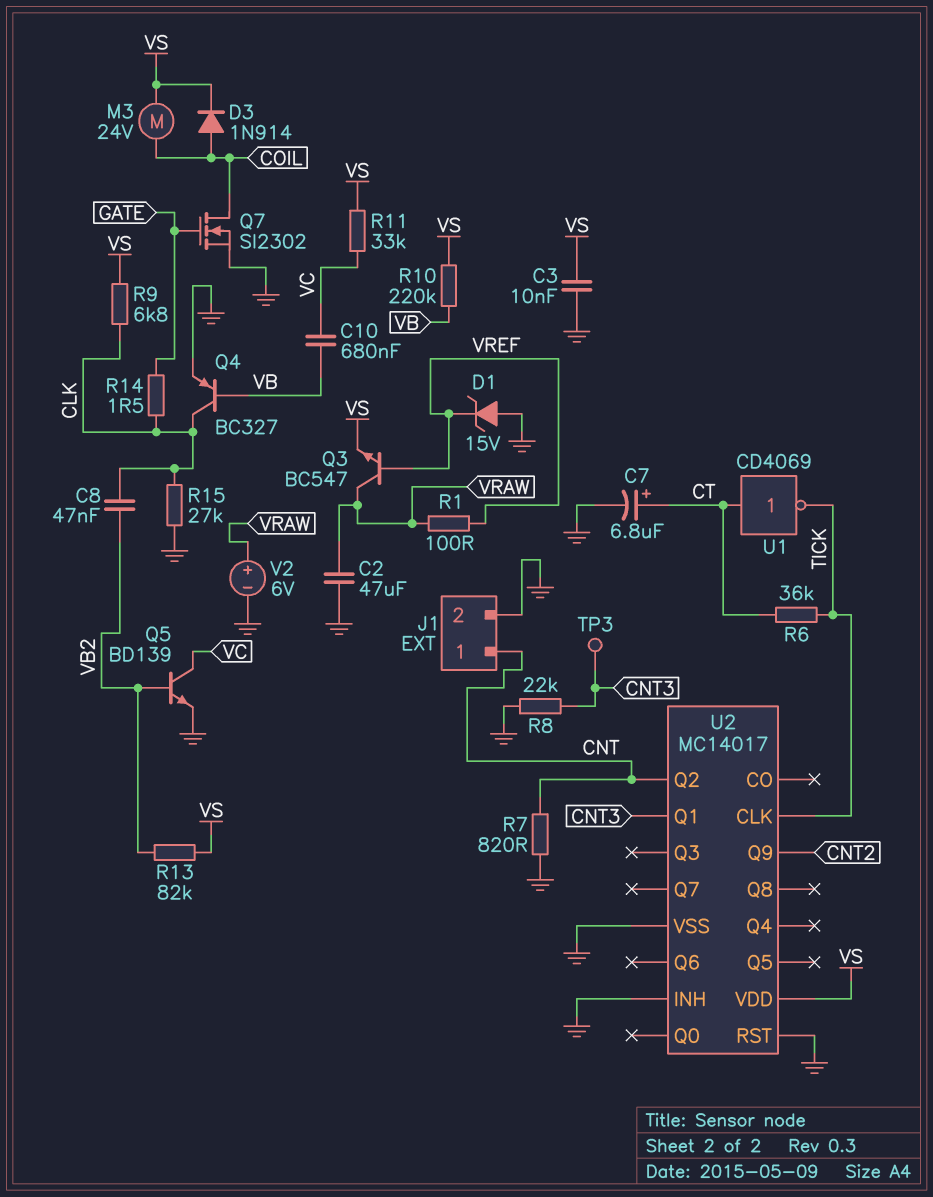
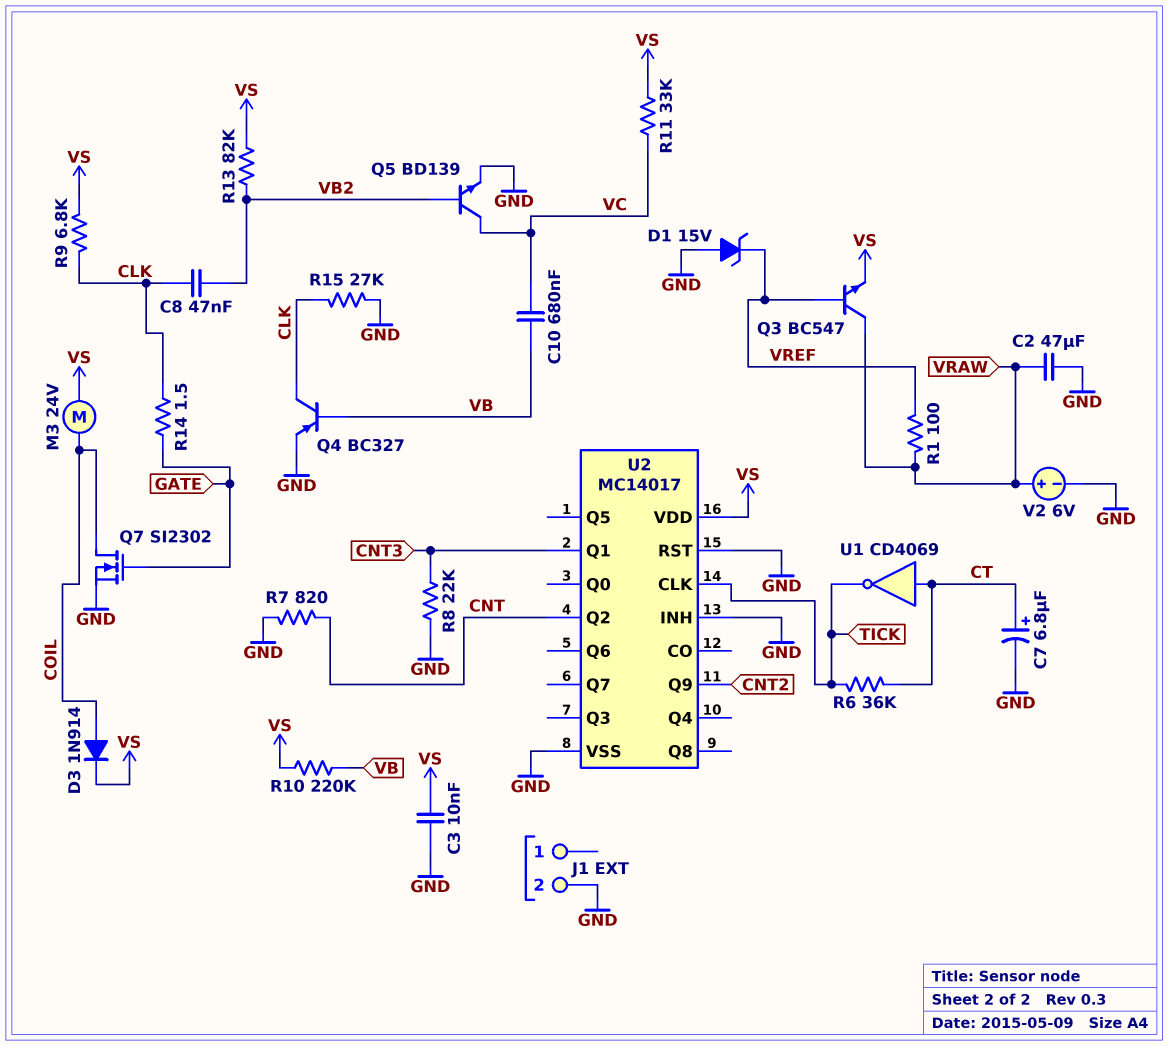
J1 pin 1: CNT -> none
TP3: test point (CNT3) -> none

